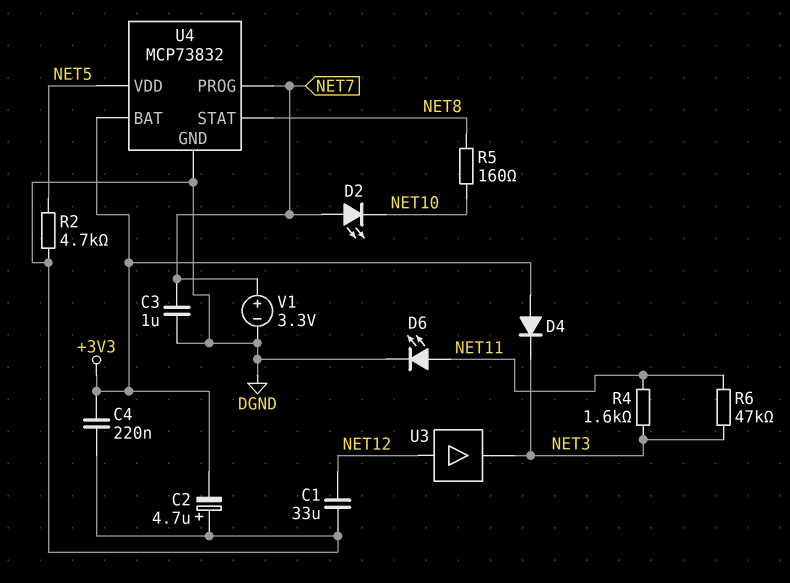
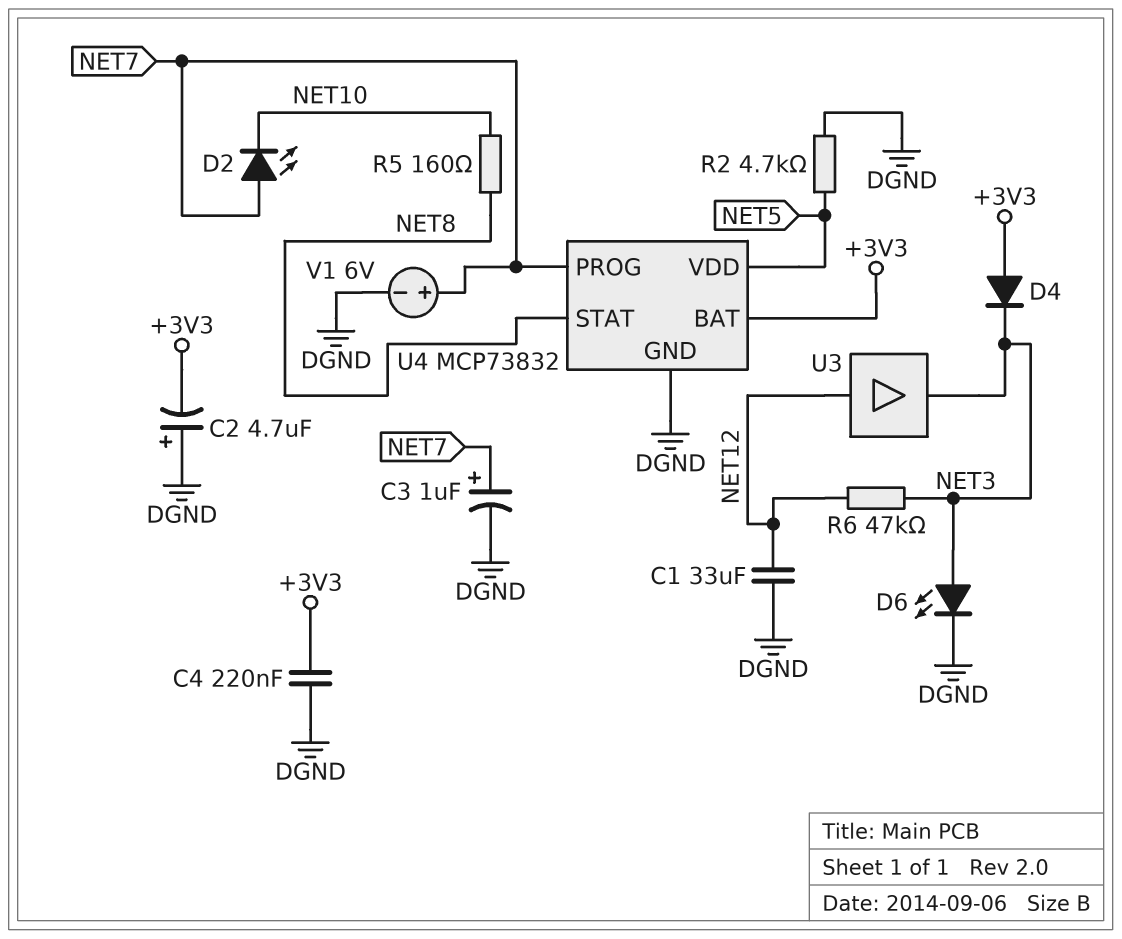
C3: 1uF (DGND, NET7) -> 1uF (plus NET7, minus DGND)
D6: LED (A NET11, K DGND) -> LED (A NET3, K DGND)
R4: 1.6k (NET3, NET11) -> none
R6: 47k (NET3, NET11) -> 47k (NET3, NET12)
V1: 3.3V (plus NET7, minus DGND) -> 6V (plus NET7, minus DGND)

